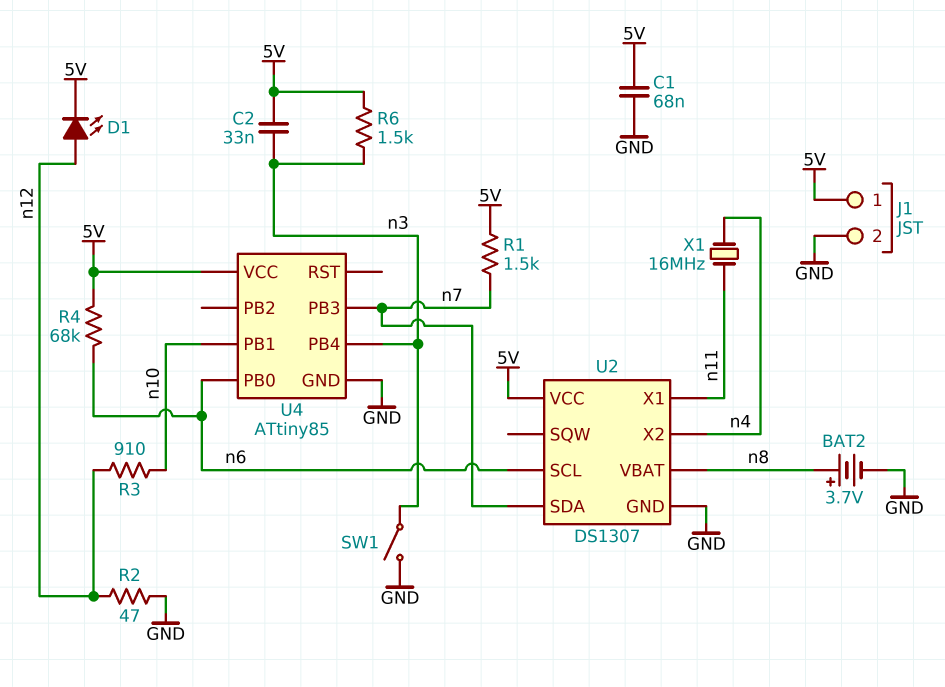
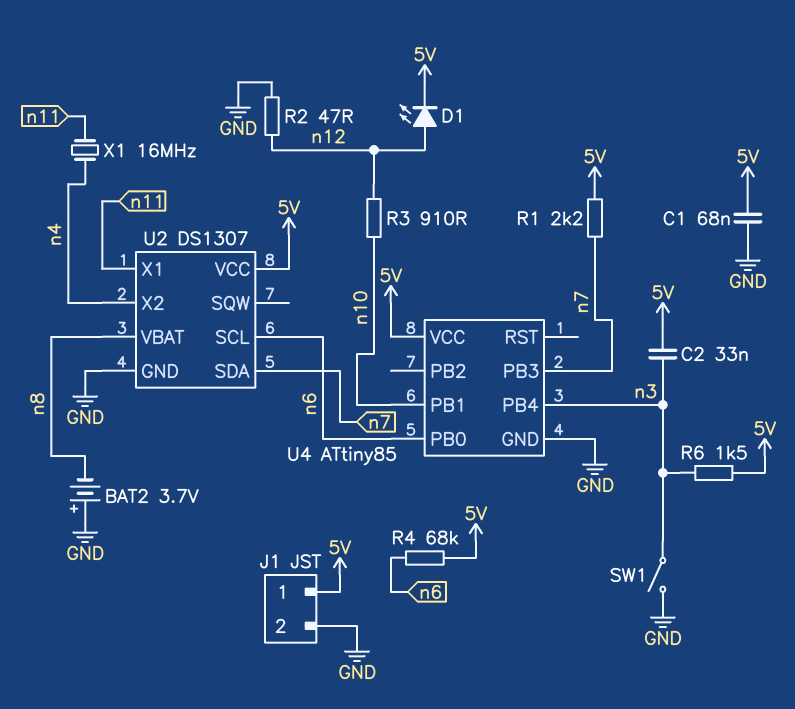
BAT2: 3.7V (plus n8, minus GND) -> 3.7V (plus GND, minus n8)
R1: 1.5k (5V, n7) -> 2.2k (5V, n7)

